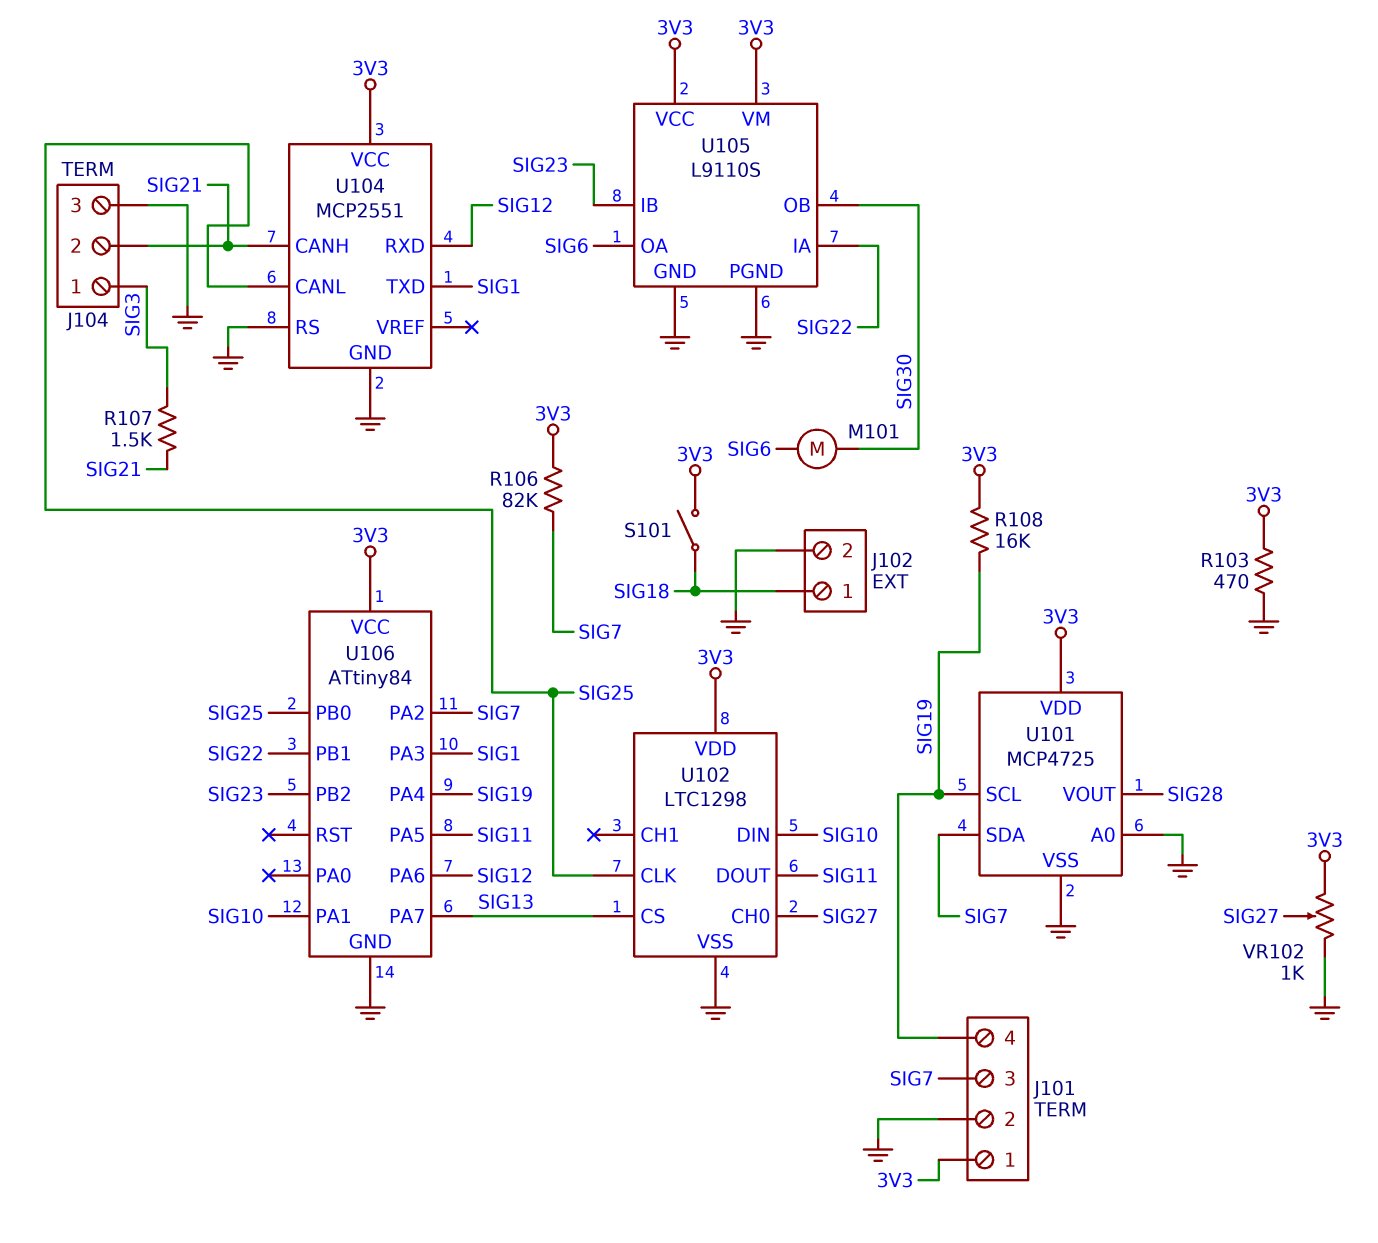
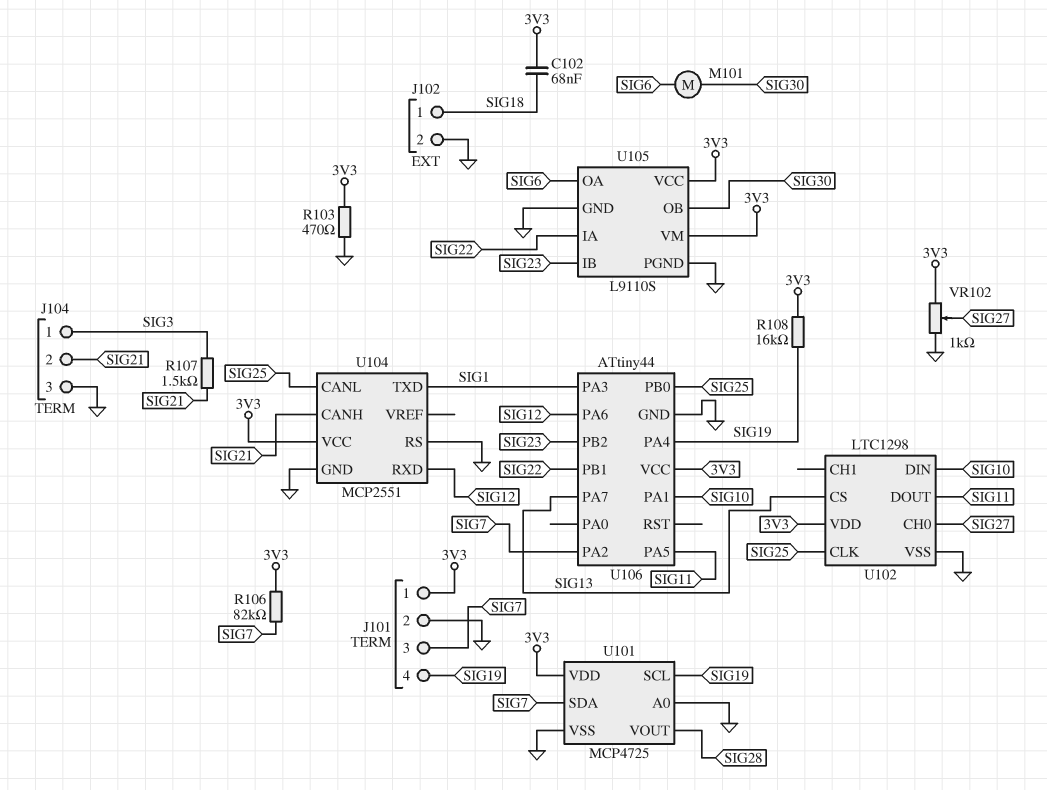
C102: none -> 68nF (3V3, SIG18)
S101: switch (3V3, SIG18) -> none
U106: ATtiny84 -> ATtiny44

